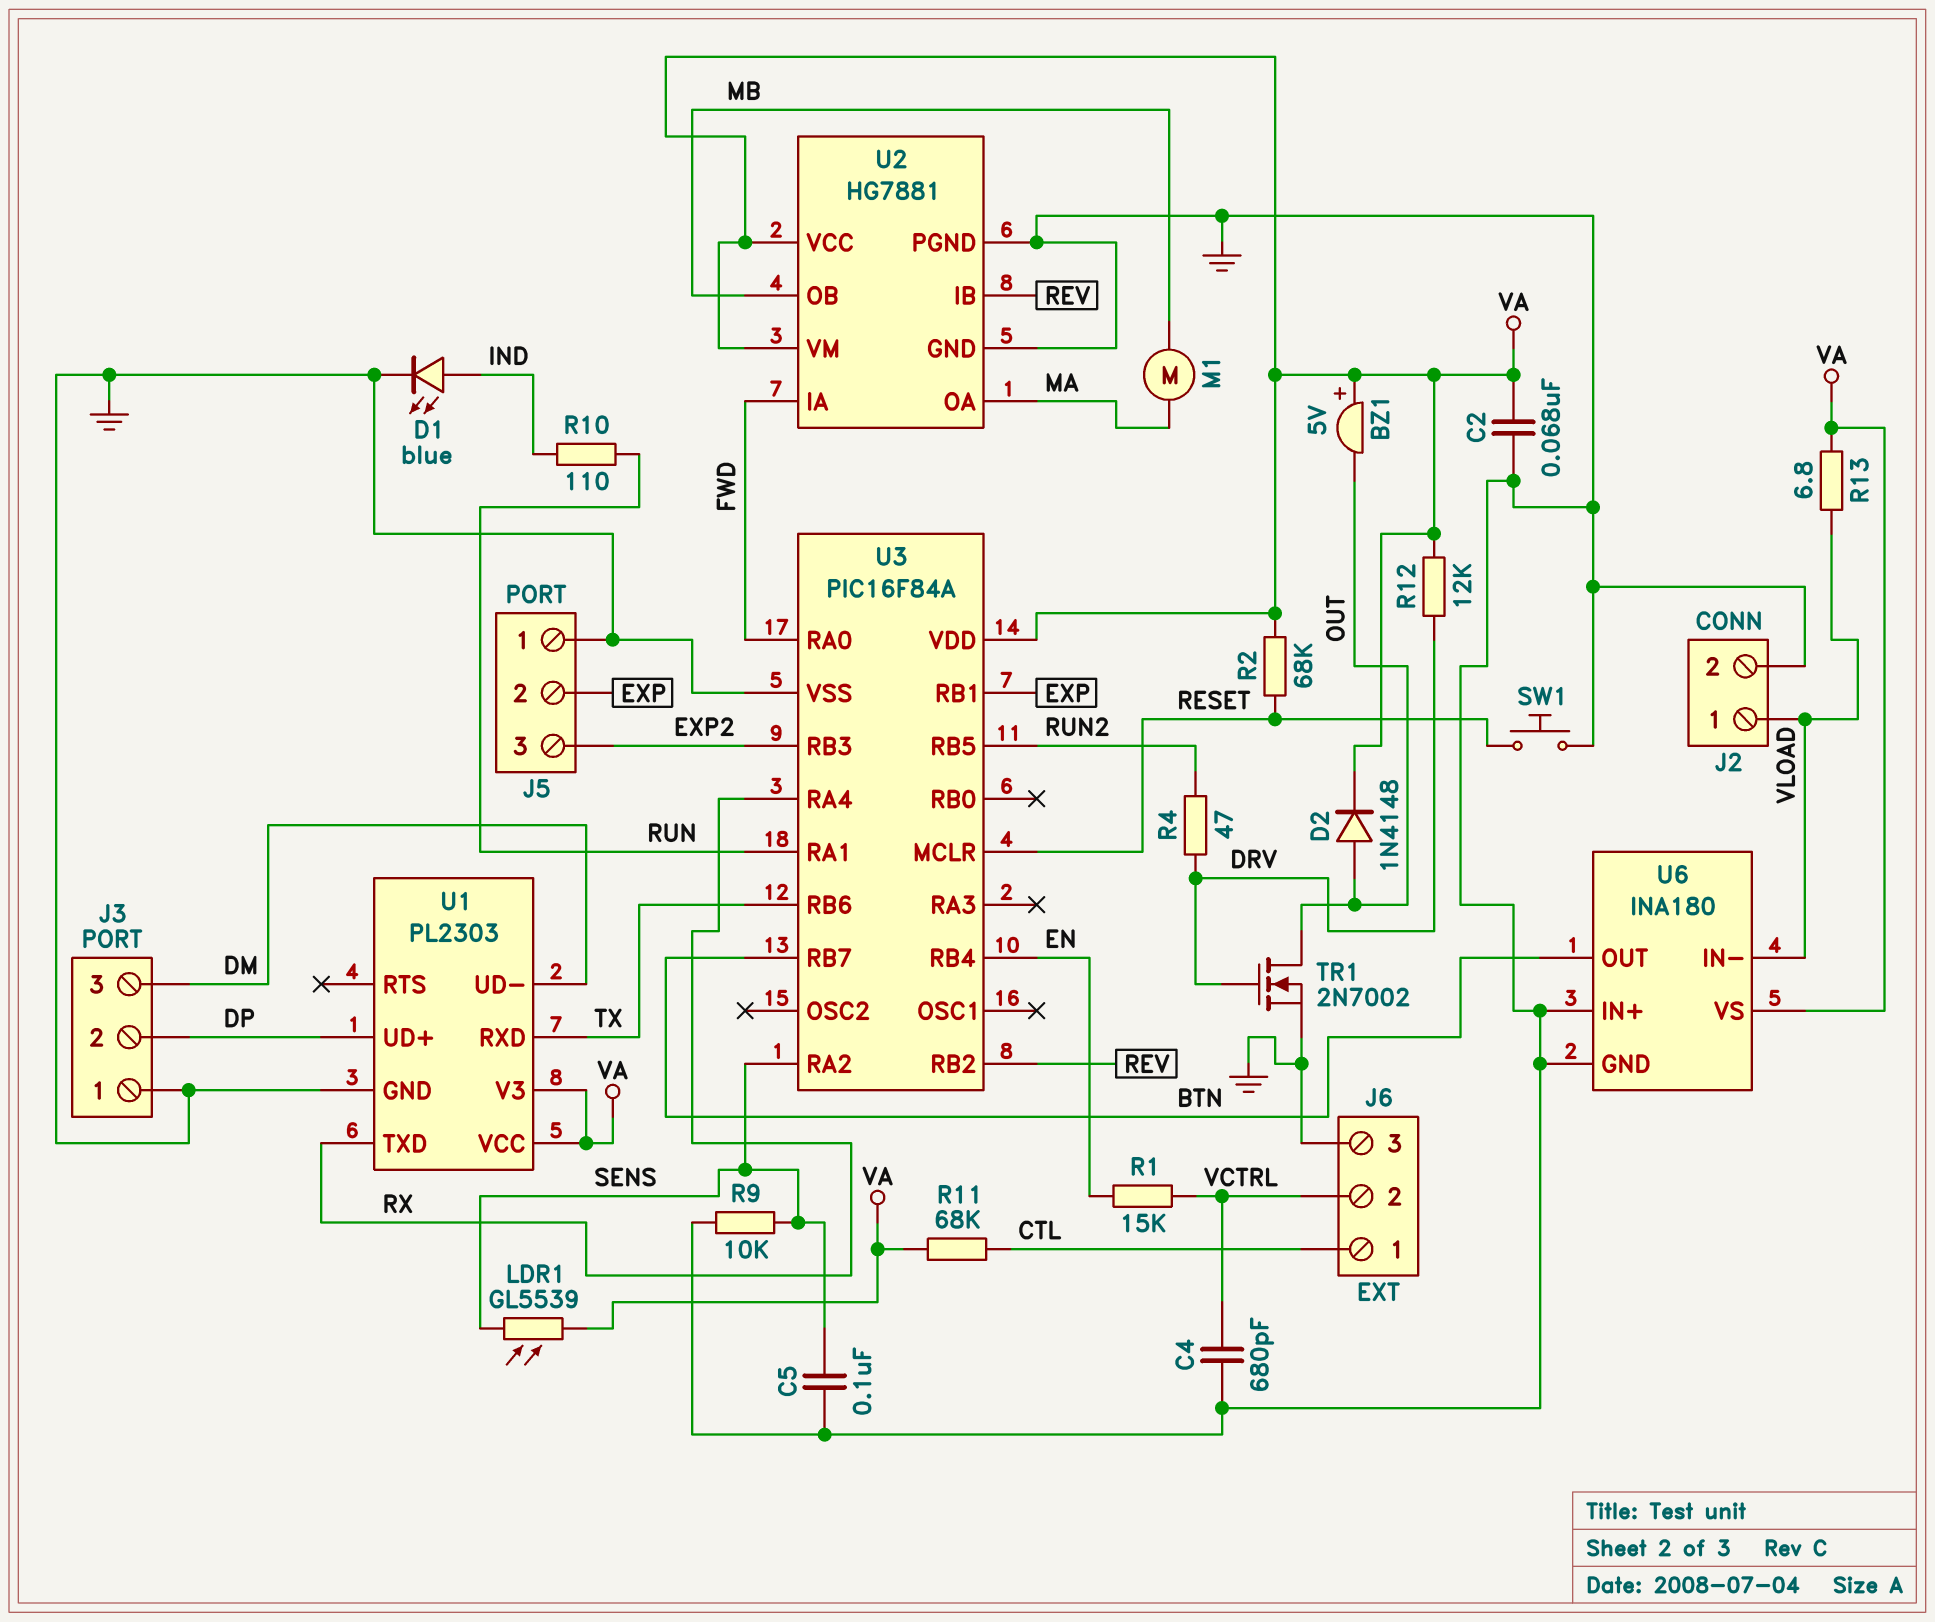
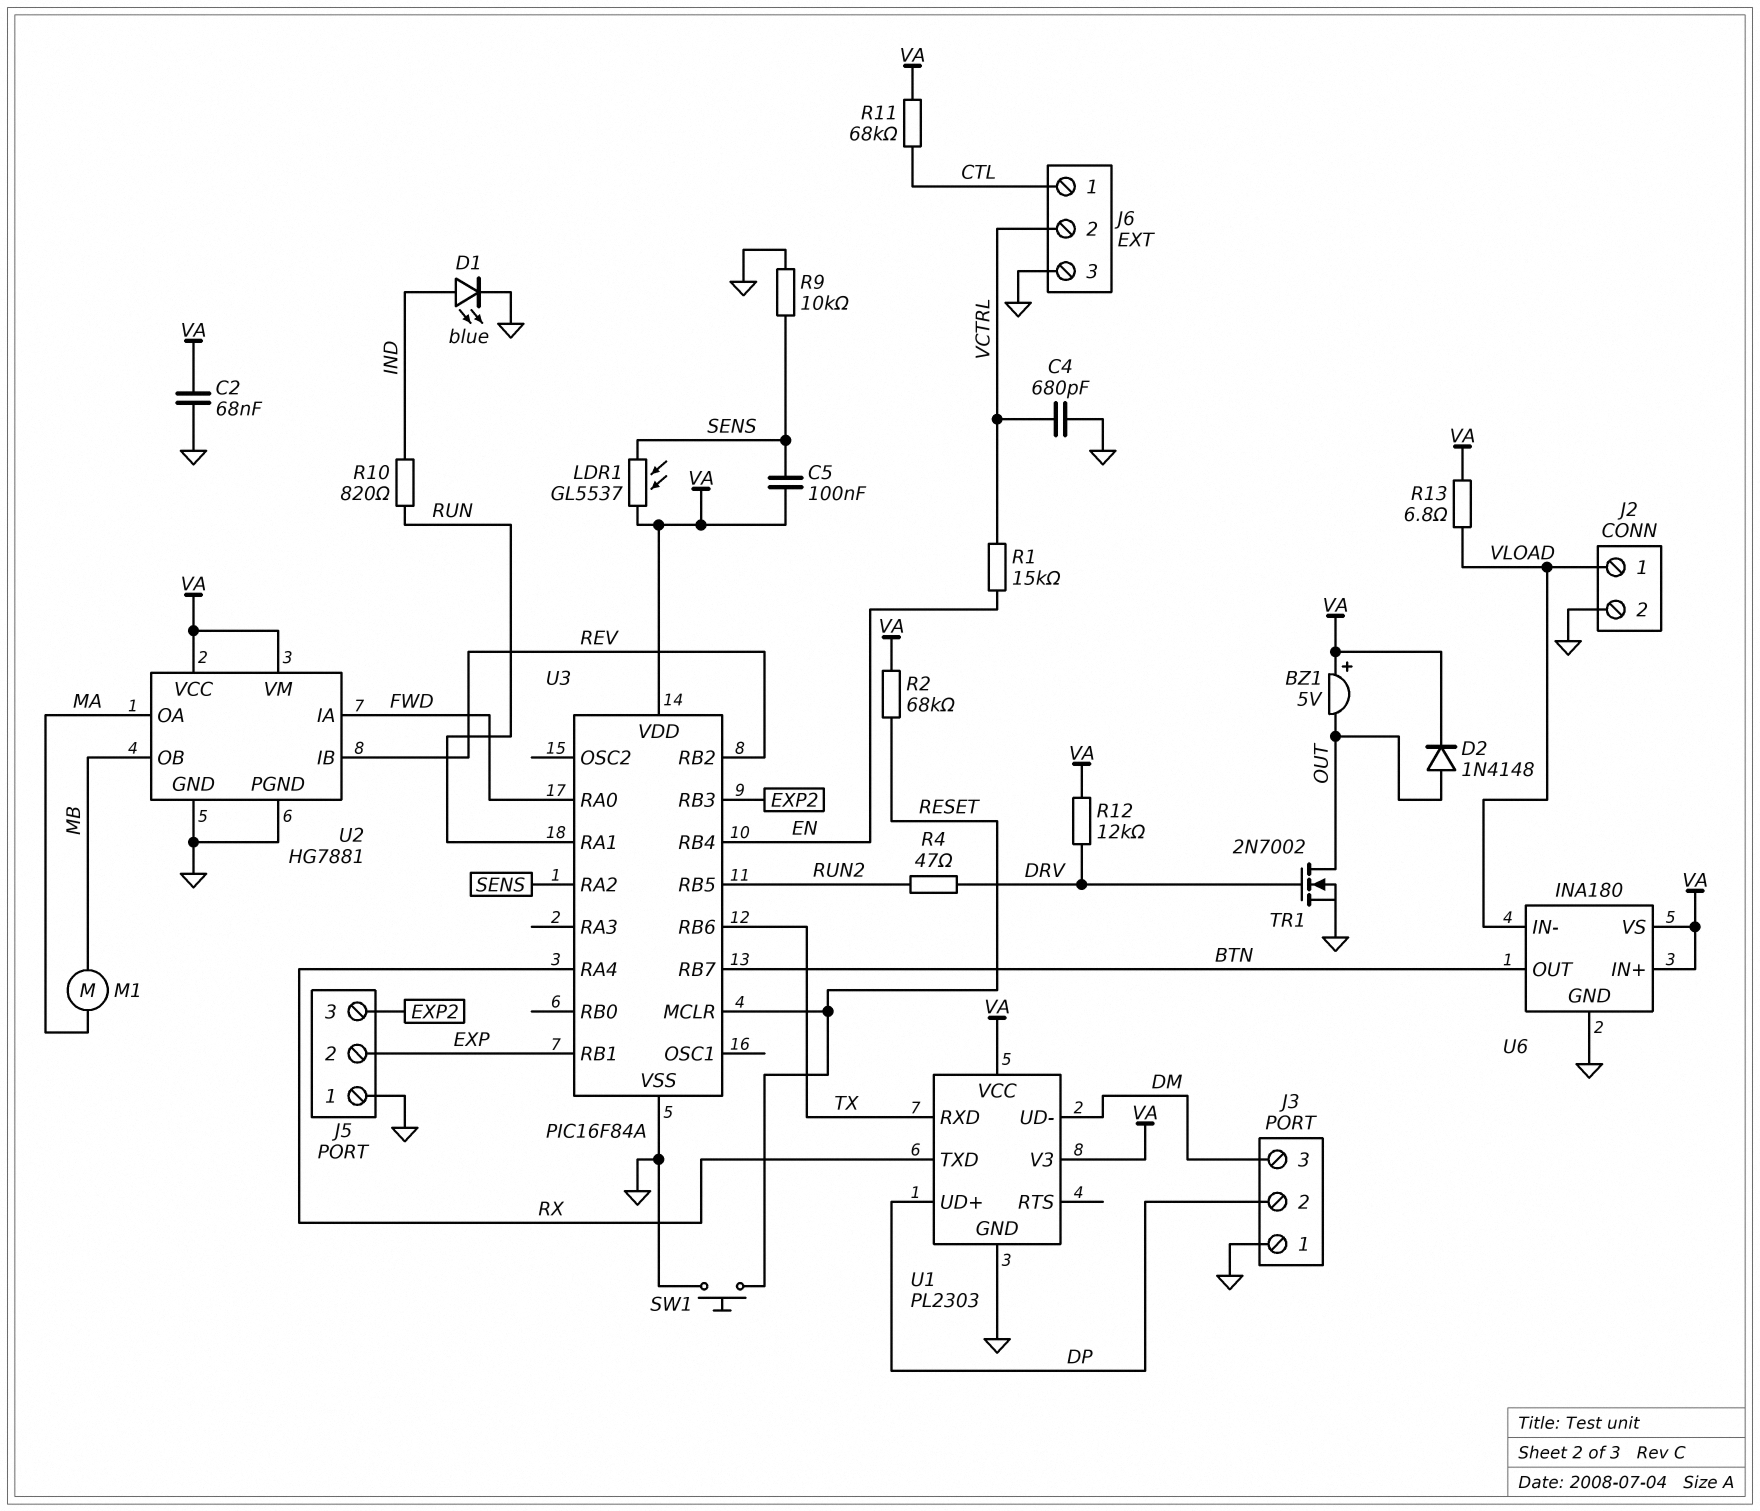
C5: 100nF (GND, SENS) -> 100nF (SENS, VA)
LDR1: GL5539 (SENS, VA) -> GL5537 (SENS, VA)
R10: 110 (IND, RUN) -> 820 (IND, RUN)
U6 pin IN+: GND -> VA

